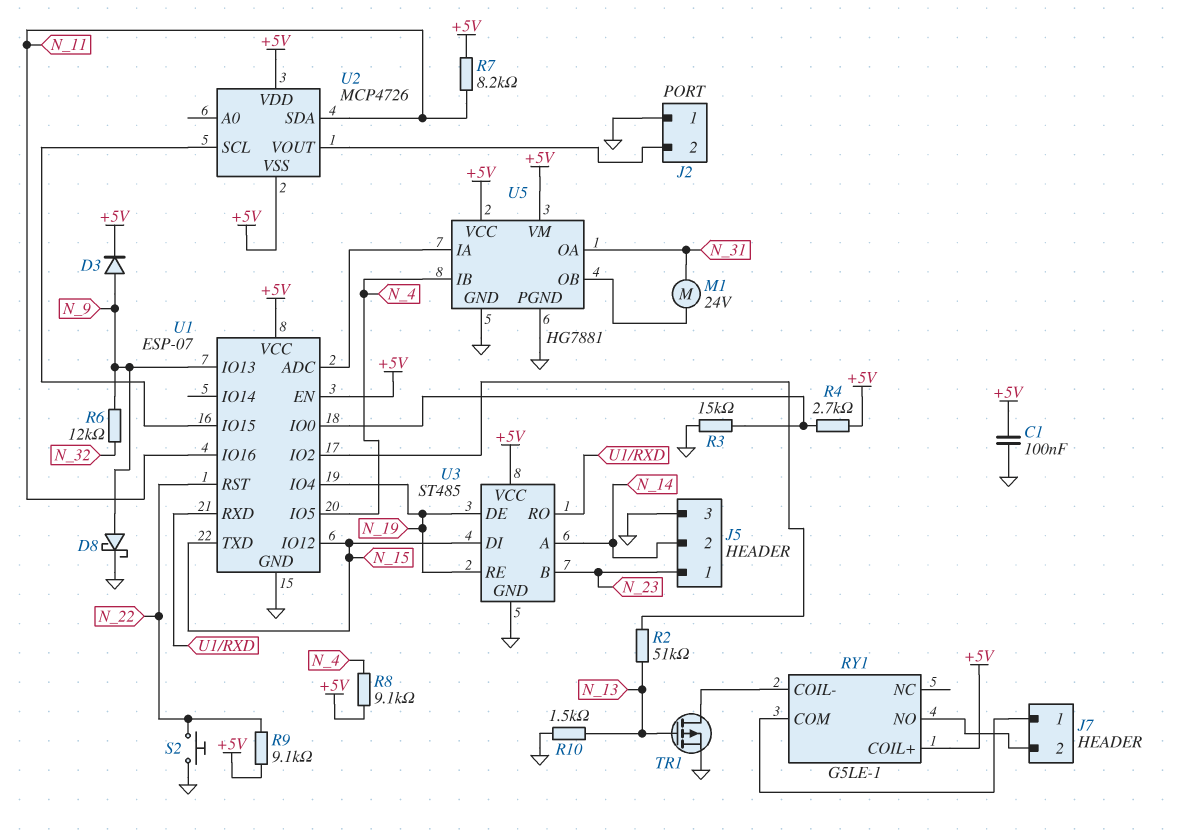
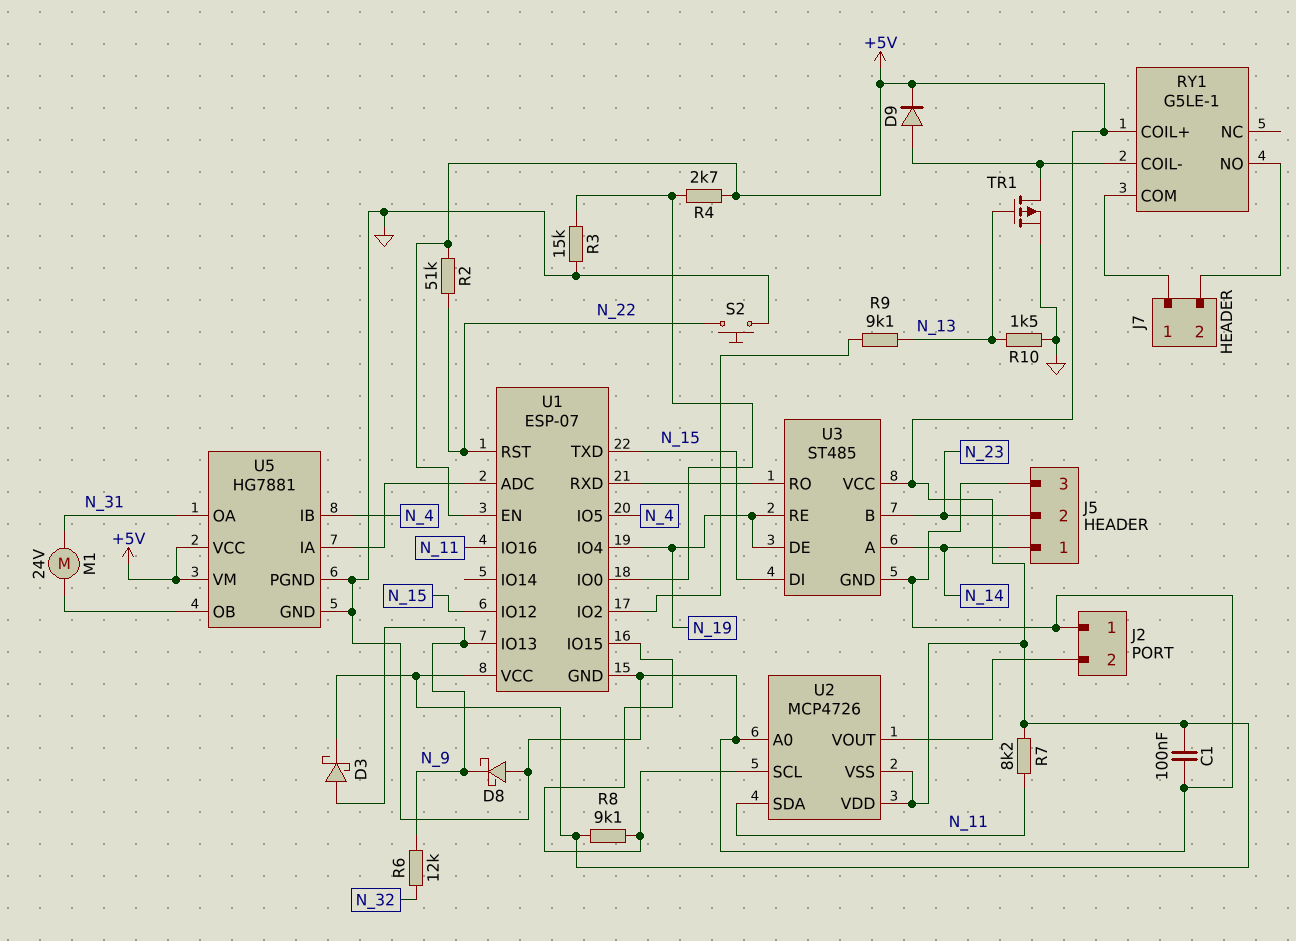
D3: diode (A N_9, K +5V) -> schottky (A N_9, K +5V)
D8: schottky (A N_9, K GND) -> schottky (A GND, K N_9)
D9: none -> diode (A RY1/COIL-, K +5V)
J5 pin 1: N_23 -> N_14
J5 pin 2: N_14 -> N_23
R2: 51k (N_13, U1/IO2) -> 51k (+5V, N_22)
R8: 9.1k (+5V, N_4) -> 9.1k (+5V, U1/IO15)
R9: 9.1k (+5V, N_22) -> 9.1k (N_13, U1/IO2)
U2 pin A0: none -> GND

